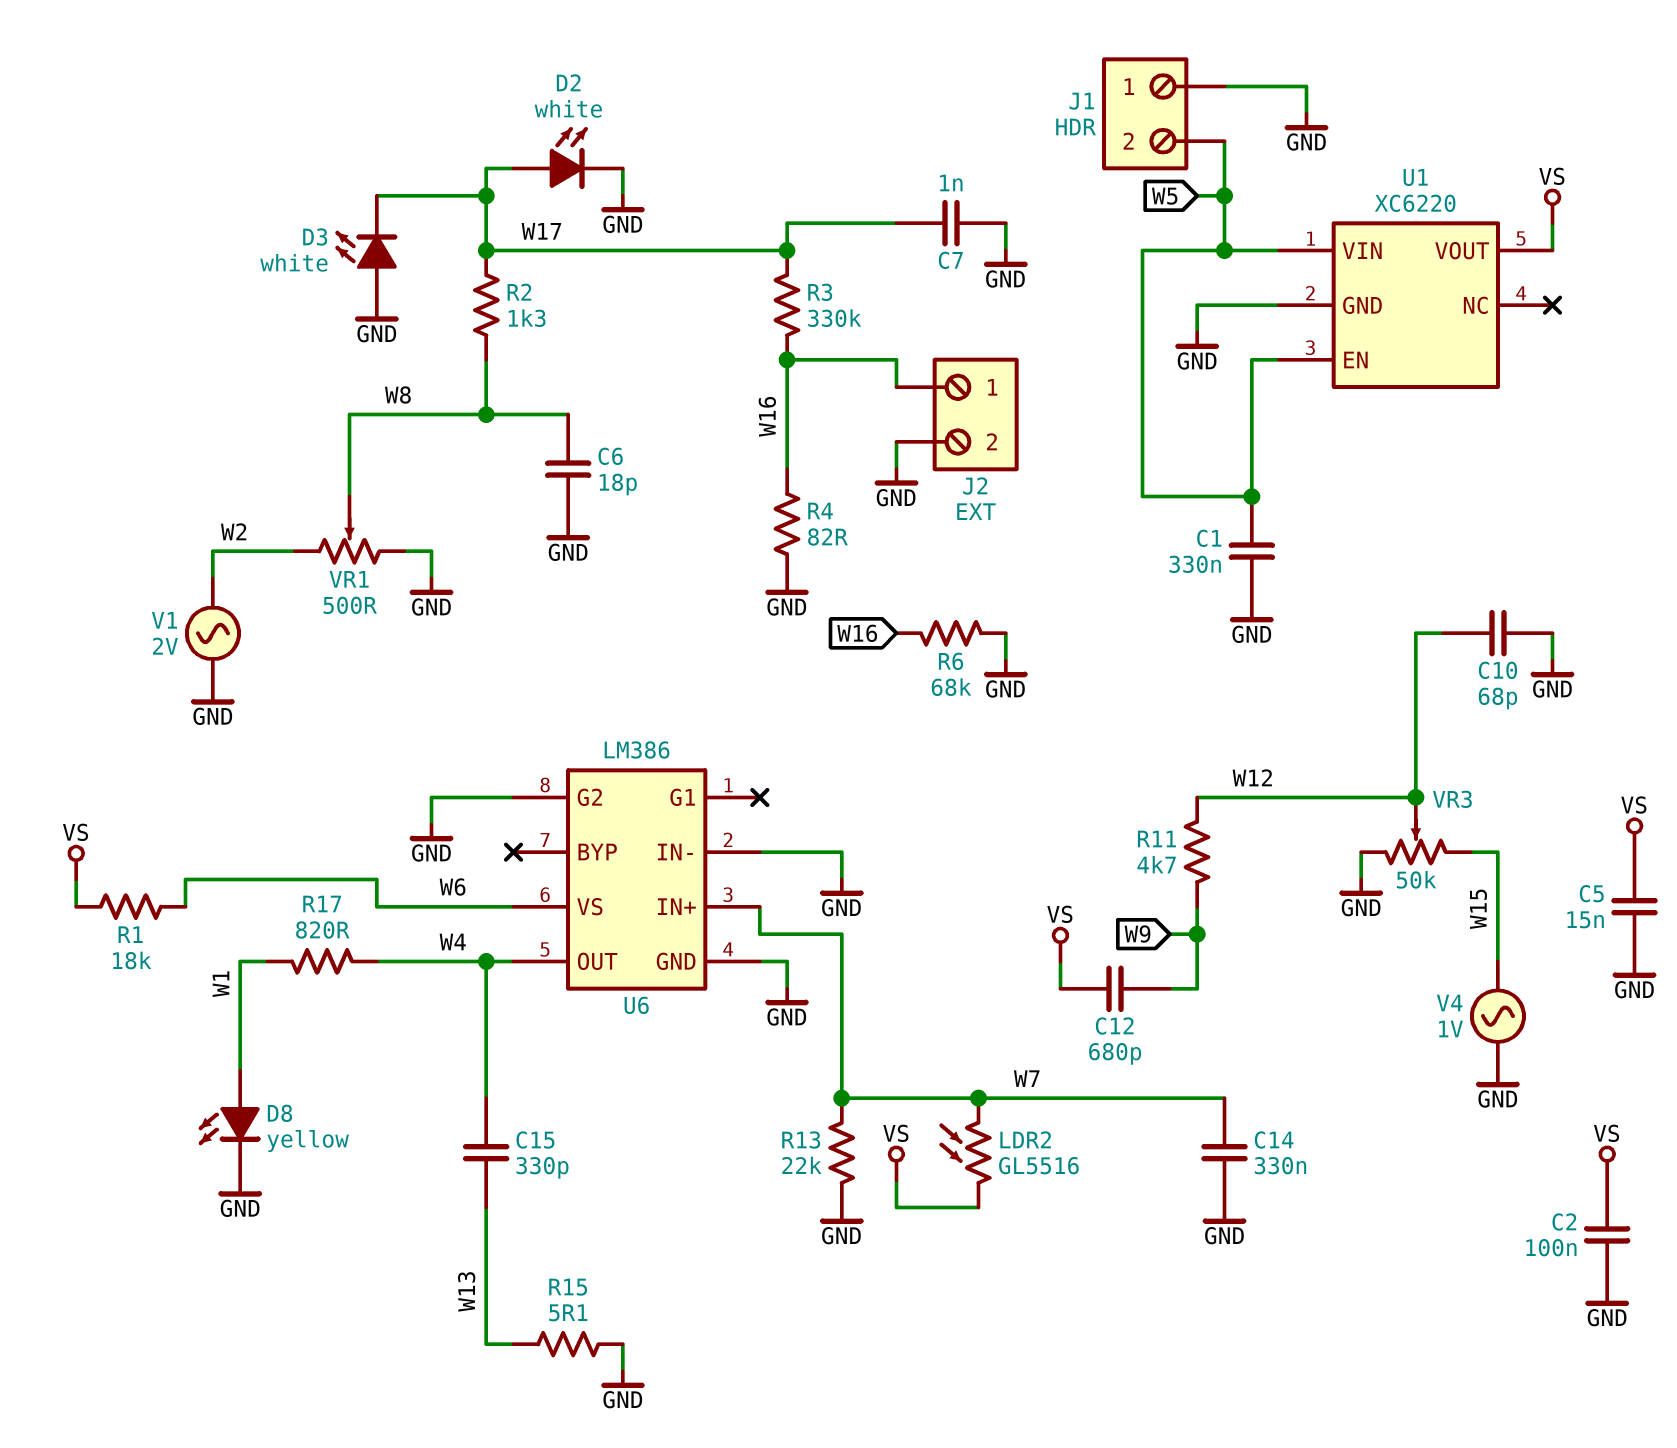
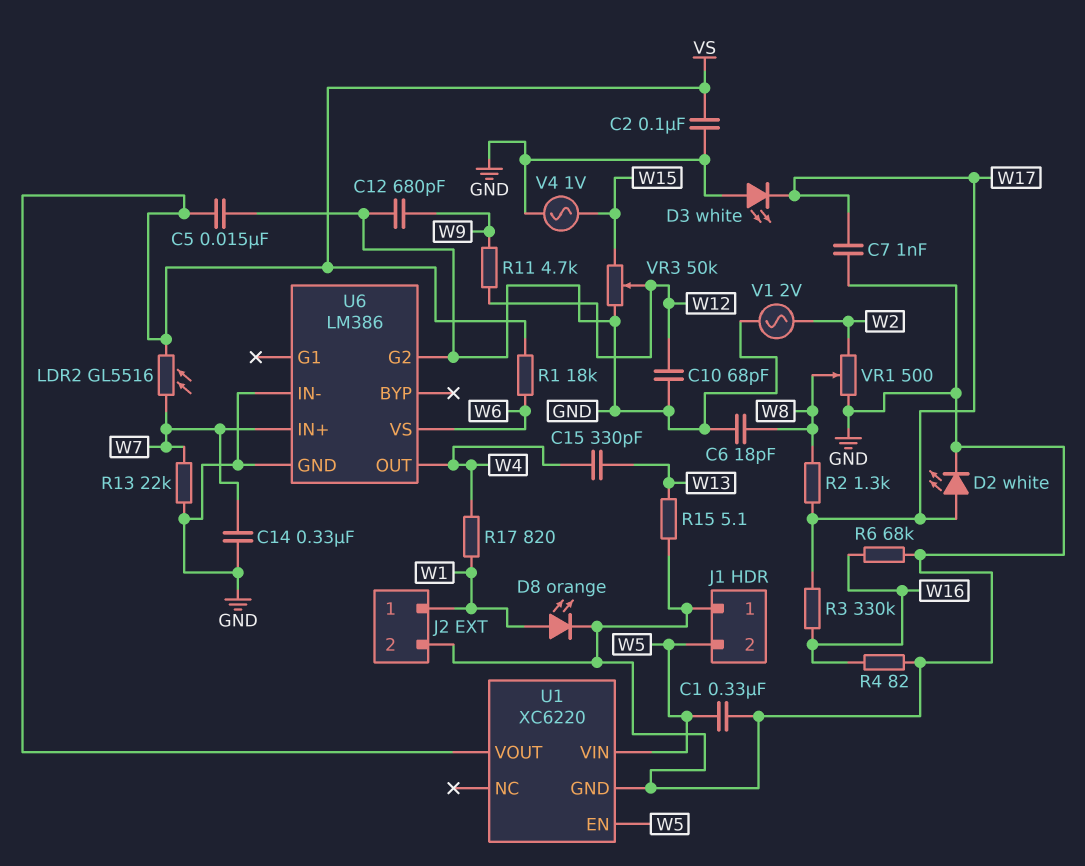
C12: 680pF (VS, W9) -> 680pF (GND, W9)
D8: LED yellow (A W1, K GND) -> LED orange (A W1, K GND)
J2 pin 1: W16 -> W1

